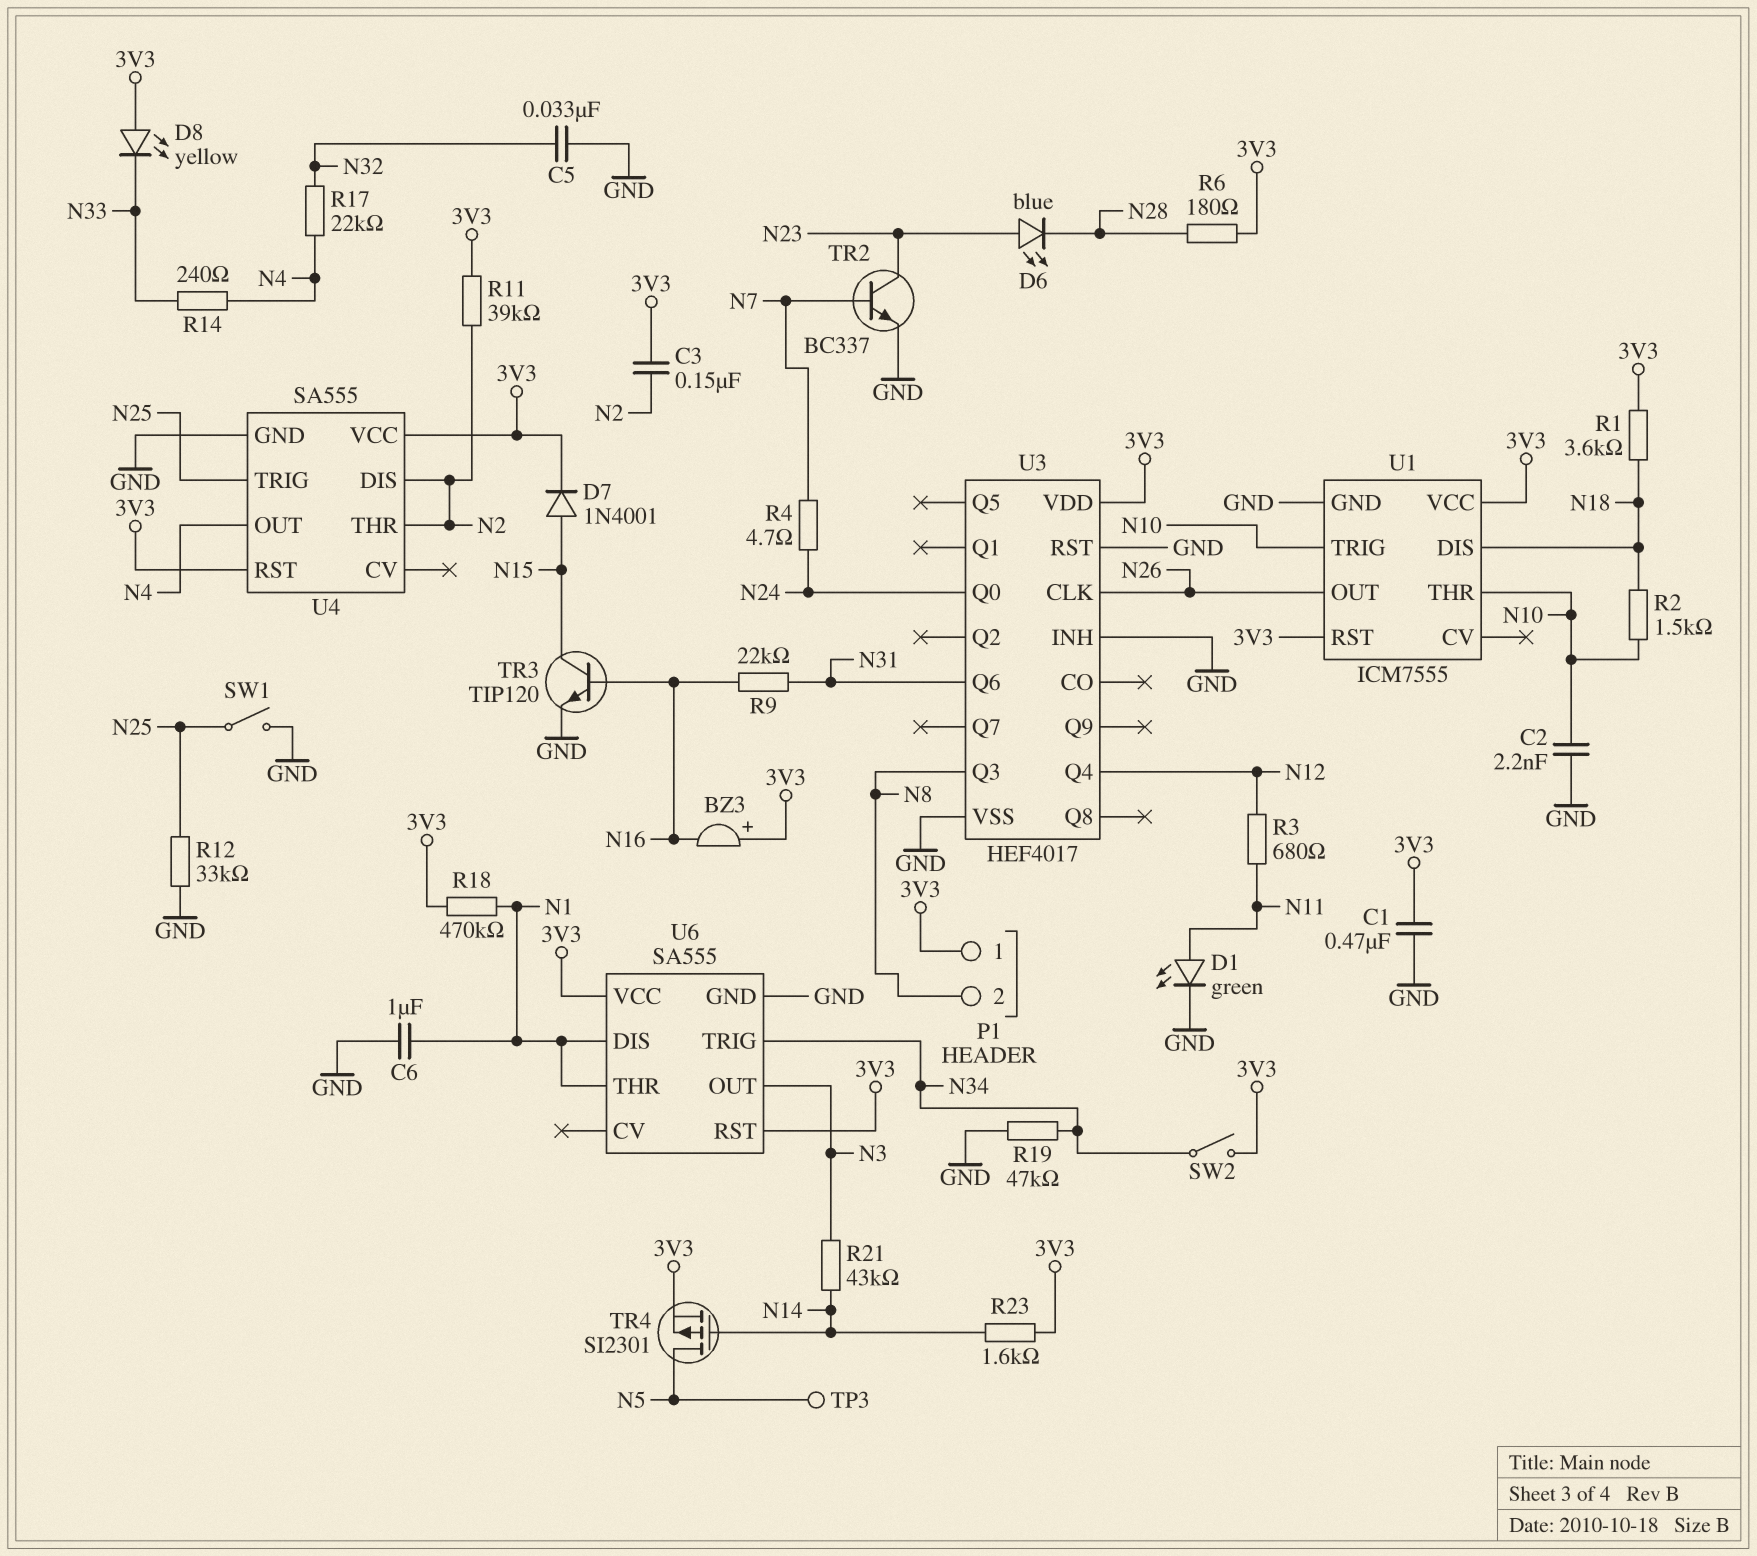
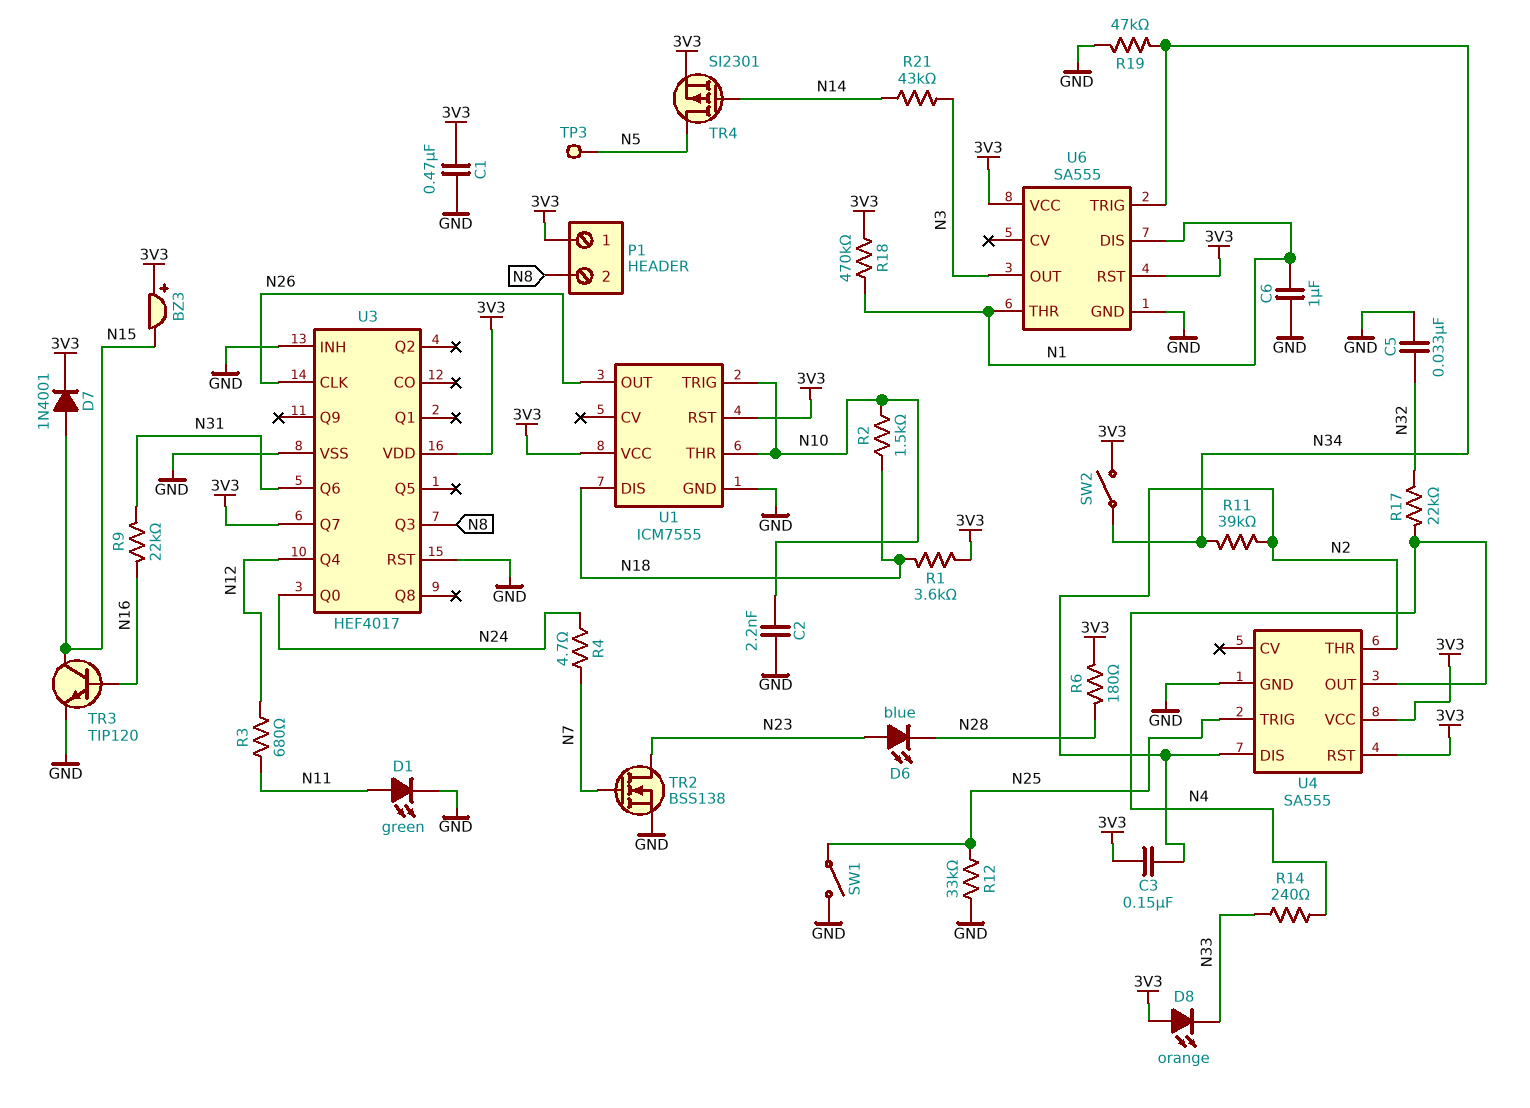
BZ3: buzzer (plus 3V3, minus N16) -> buzzer (plus 3V3, minus N15)
D8: LED yellow (A 3V3, K N33) -> LED orange (A 3V3, K N33)
R11: 39k (3V3, N2) -> 39k (N2, N34)
R23: 1.6k (3V3, N14) -> none
TR2: NPN BC337 (B N7, C N23, E GND) -> NMOS BSS138 (G N7, D N23, S GND)
U3 pin Q7: none -> 3V3

